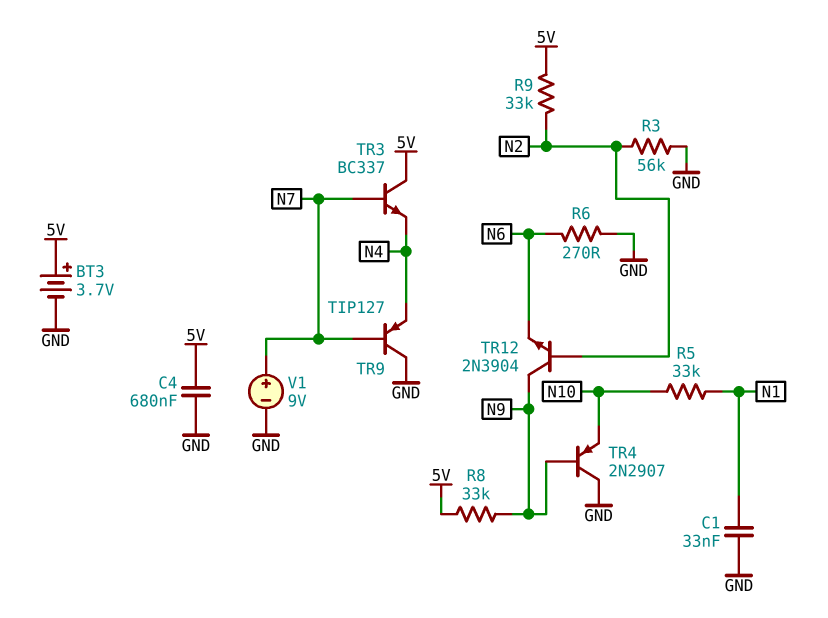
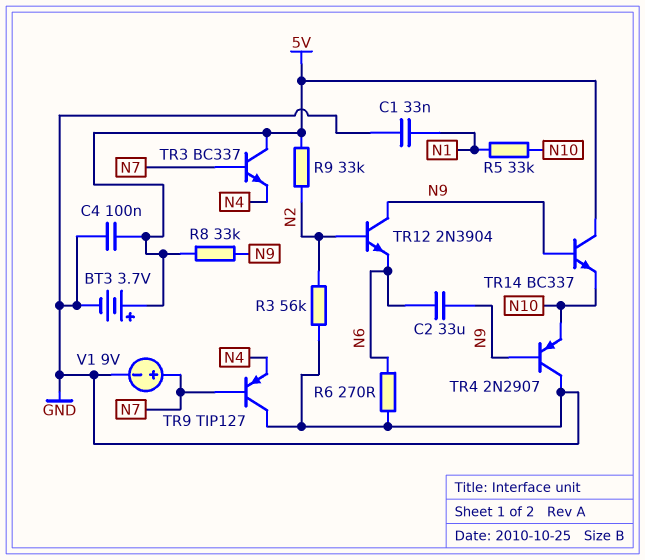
C2: none -> 33uF (N6, N9)
C4: 680nF (5V, GND) -> 100nF (5V, GND)
TR14: none -> NPN BC337 (B N9, C 5V, E N10)

